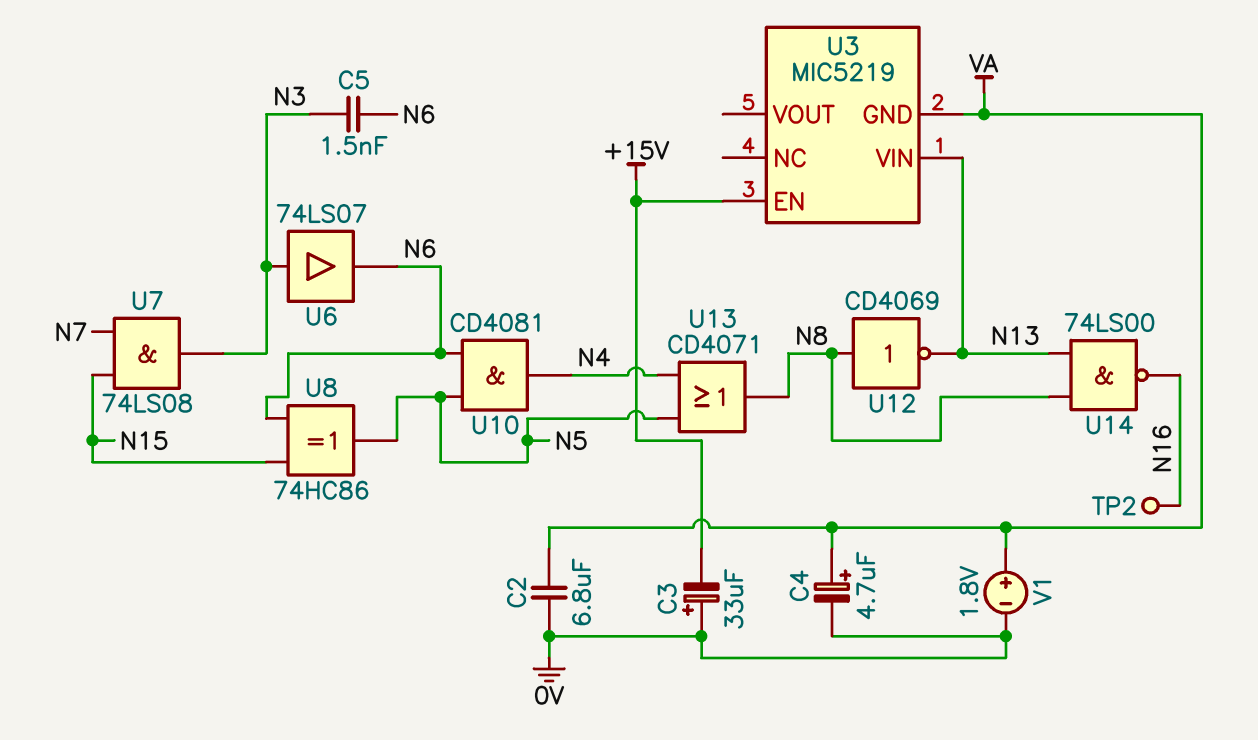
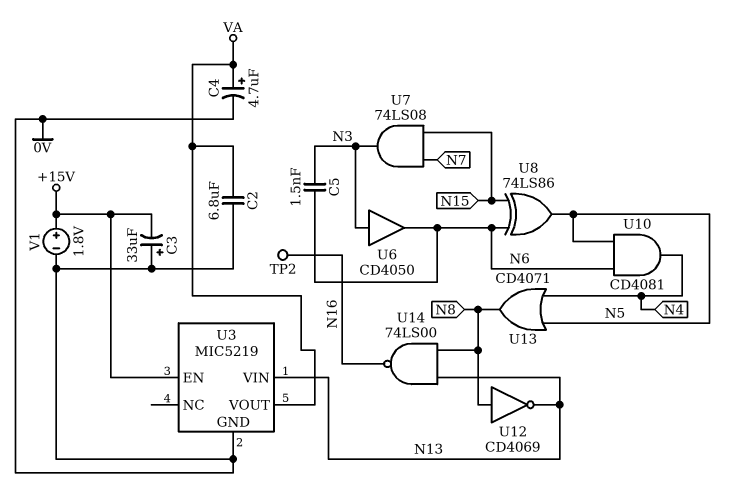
U3 pin GND: VA -> 0V
U3 pin VOUT: none -> VA
U6: buffer 74LS07 (in N3, out N6) -> buffer CD4050 (in N3, out N6)
U8: XOR 74HC86 (in N6, in N15, out N5) -> XOR 74LS86 (in N6, in N15, out N5)
V1: 1.8V (plus VA, minus 0V) -> 1.8V (plus +15V, minus 0V)

